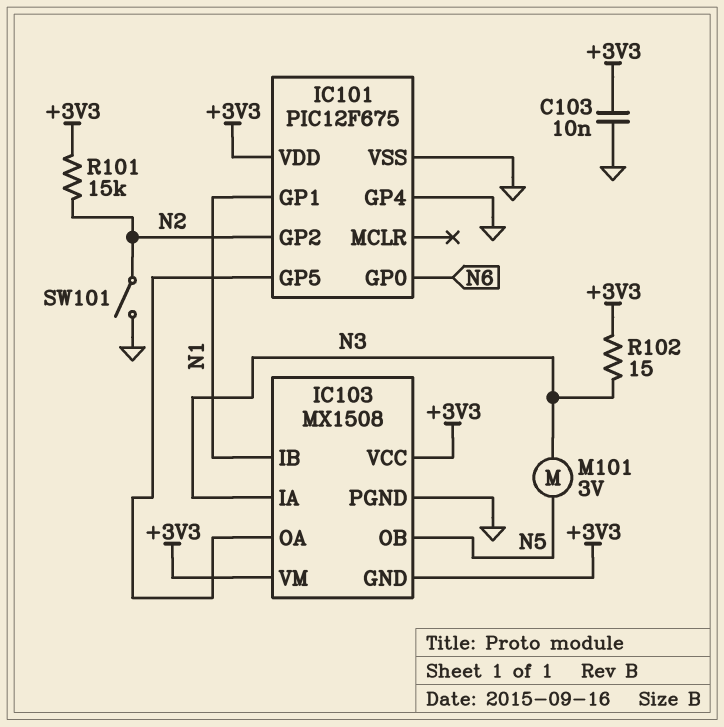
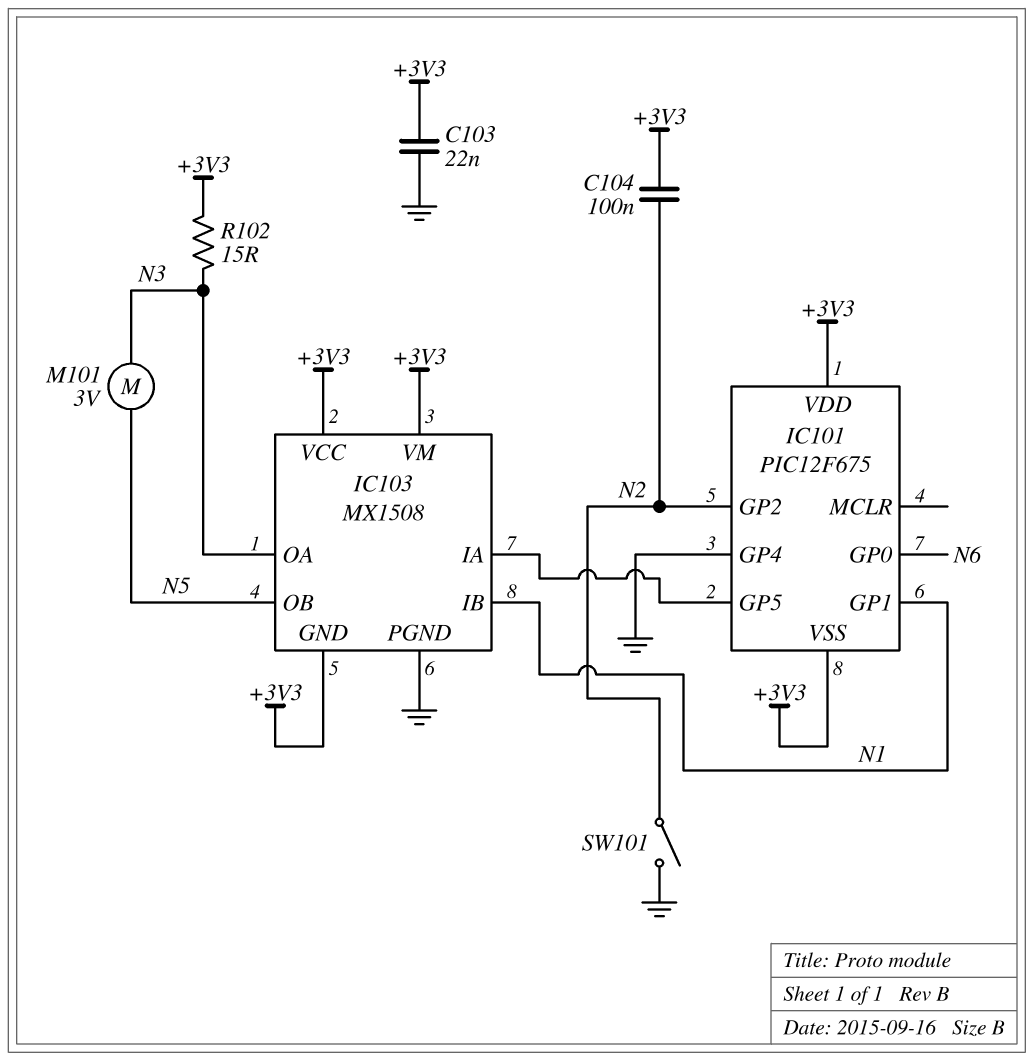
C103: 10nF (+3V3, GND) -> 22nF (+3V3, GND)
C104: none -> 100nF (+3V3, N2)
IC101 pin VSS: GND -> +3V3
IC103 pin IA: N3 -> IC101/GP5
IC103 pin OA: IC101/GP5 -> N3
R101: 15k (+3V3, N2) -> none

